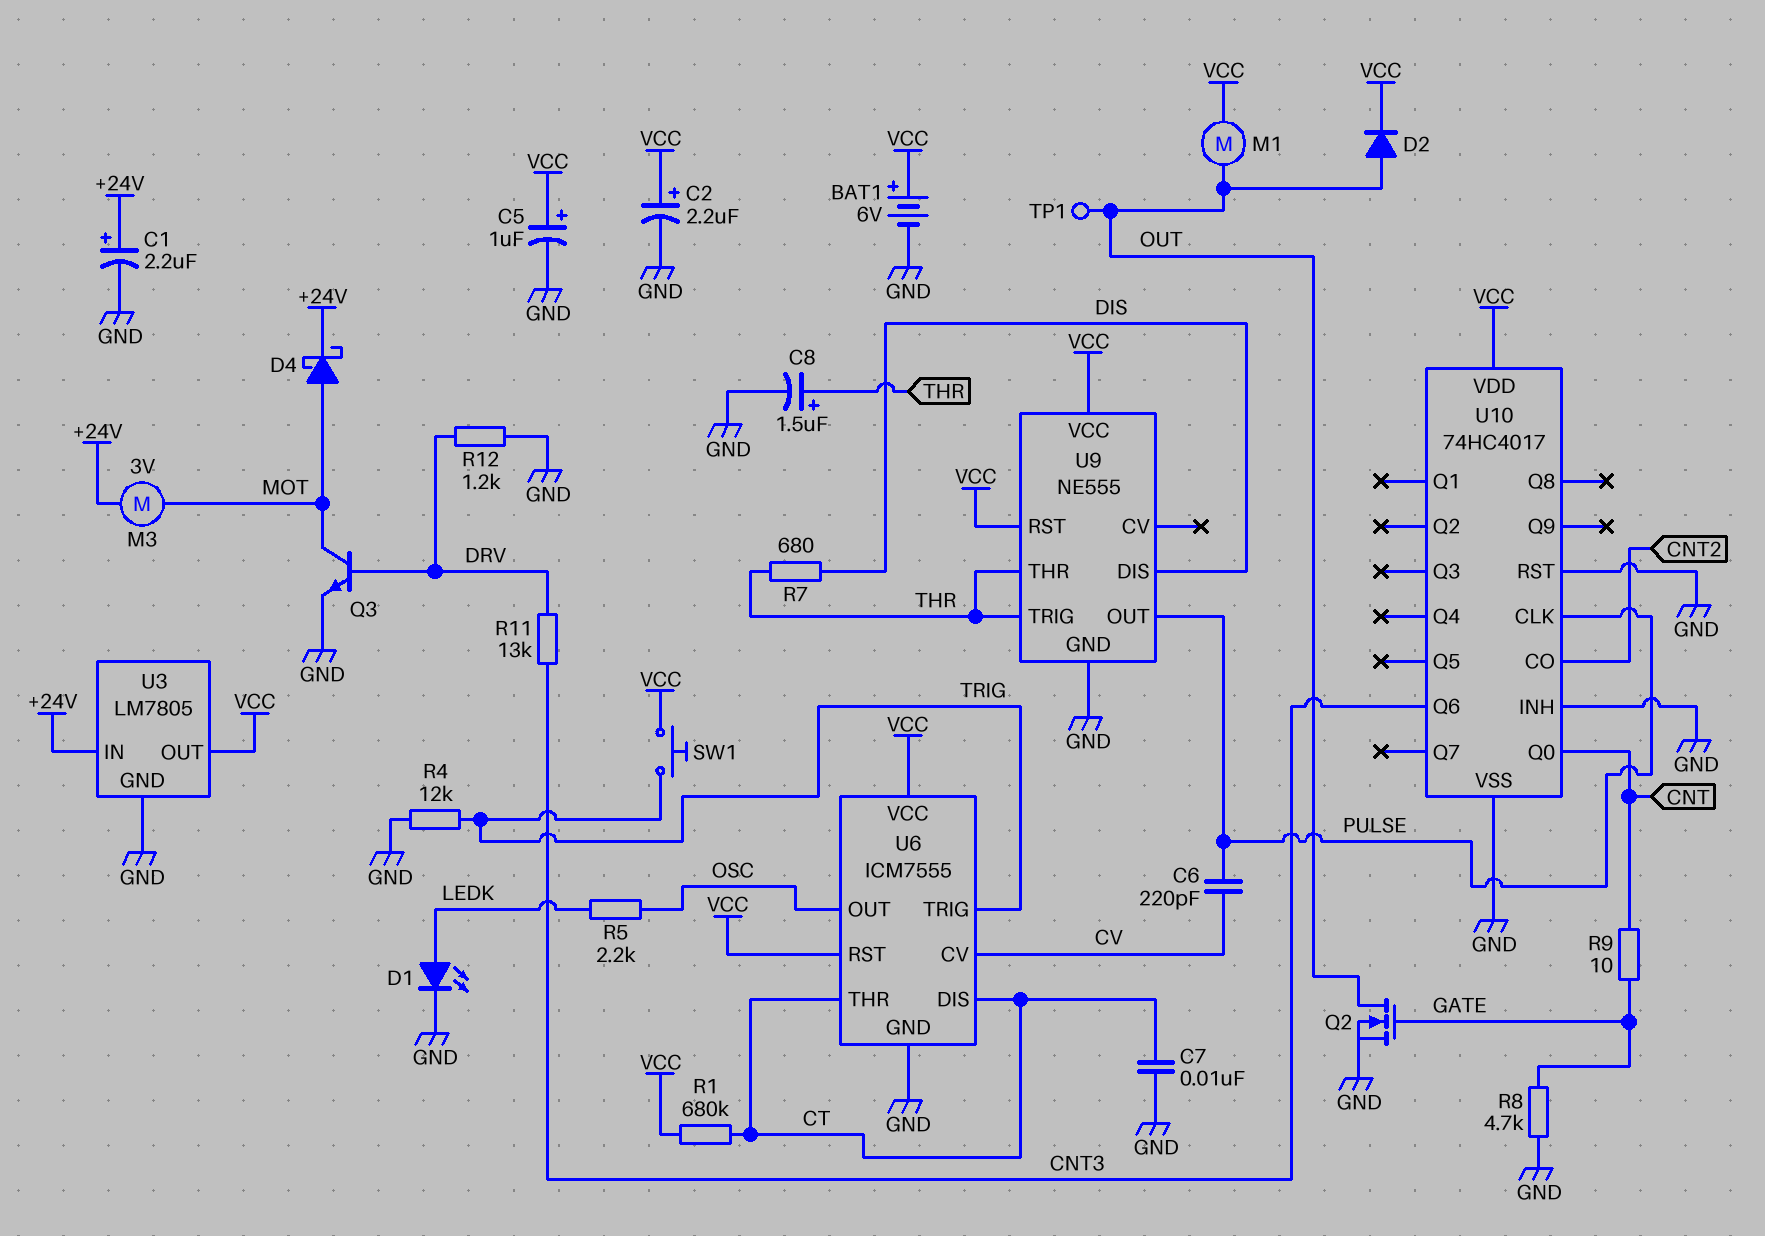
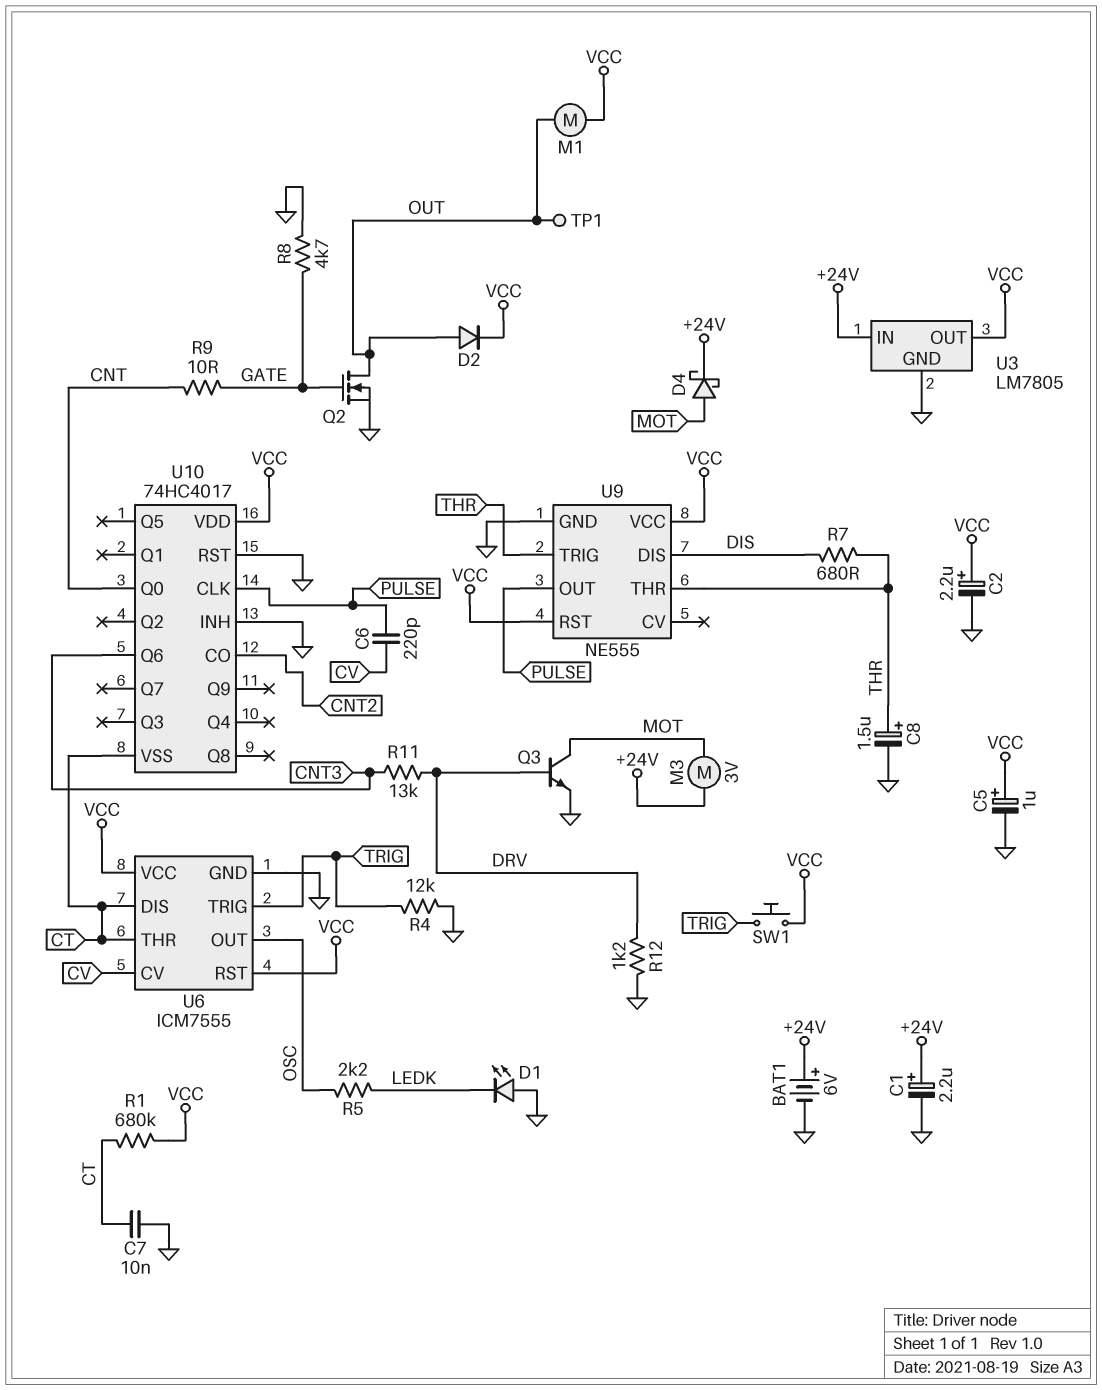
BAT1: 6V (plus VCC, minus GND) -> 6V (plus +24V, minus GND)
D1: LED (A LEDK, K GND) -> LED (A GND, K LEDK)
U10 pin VSS: GND -> CT

